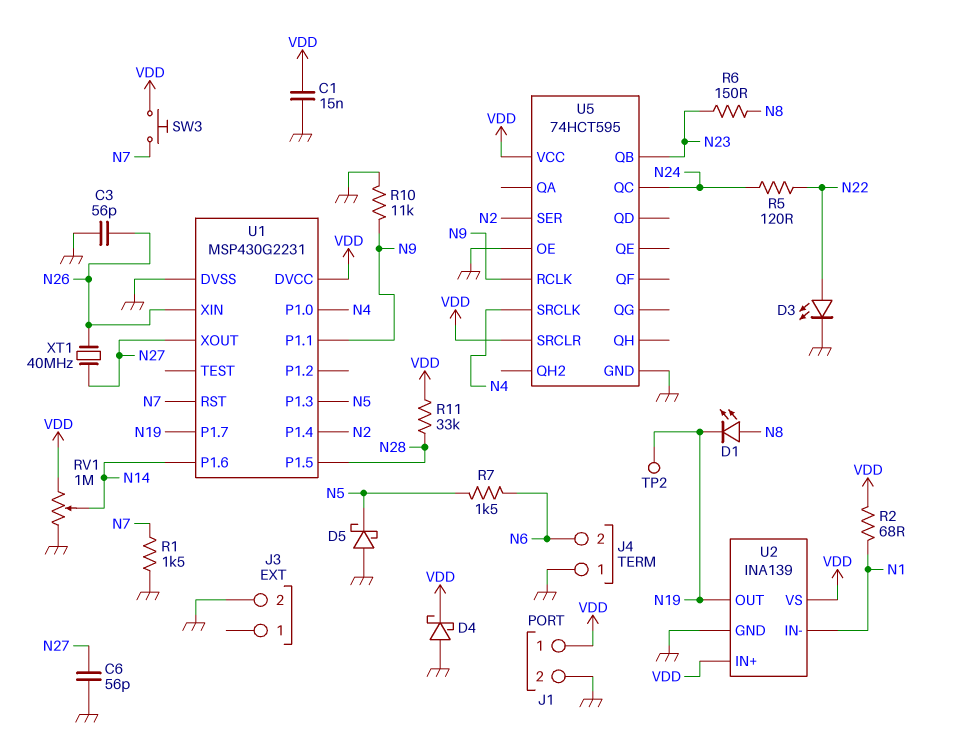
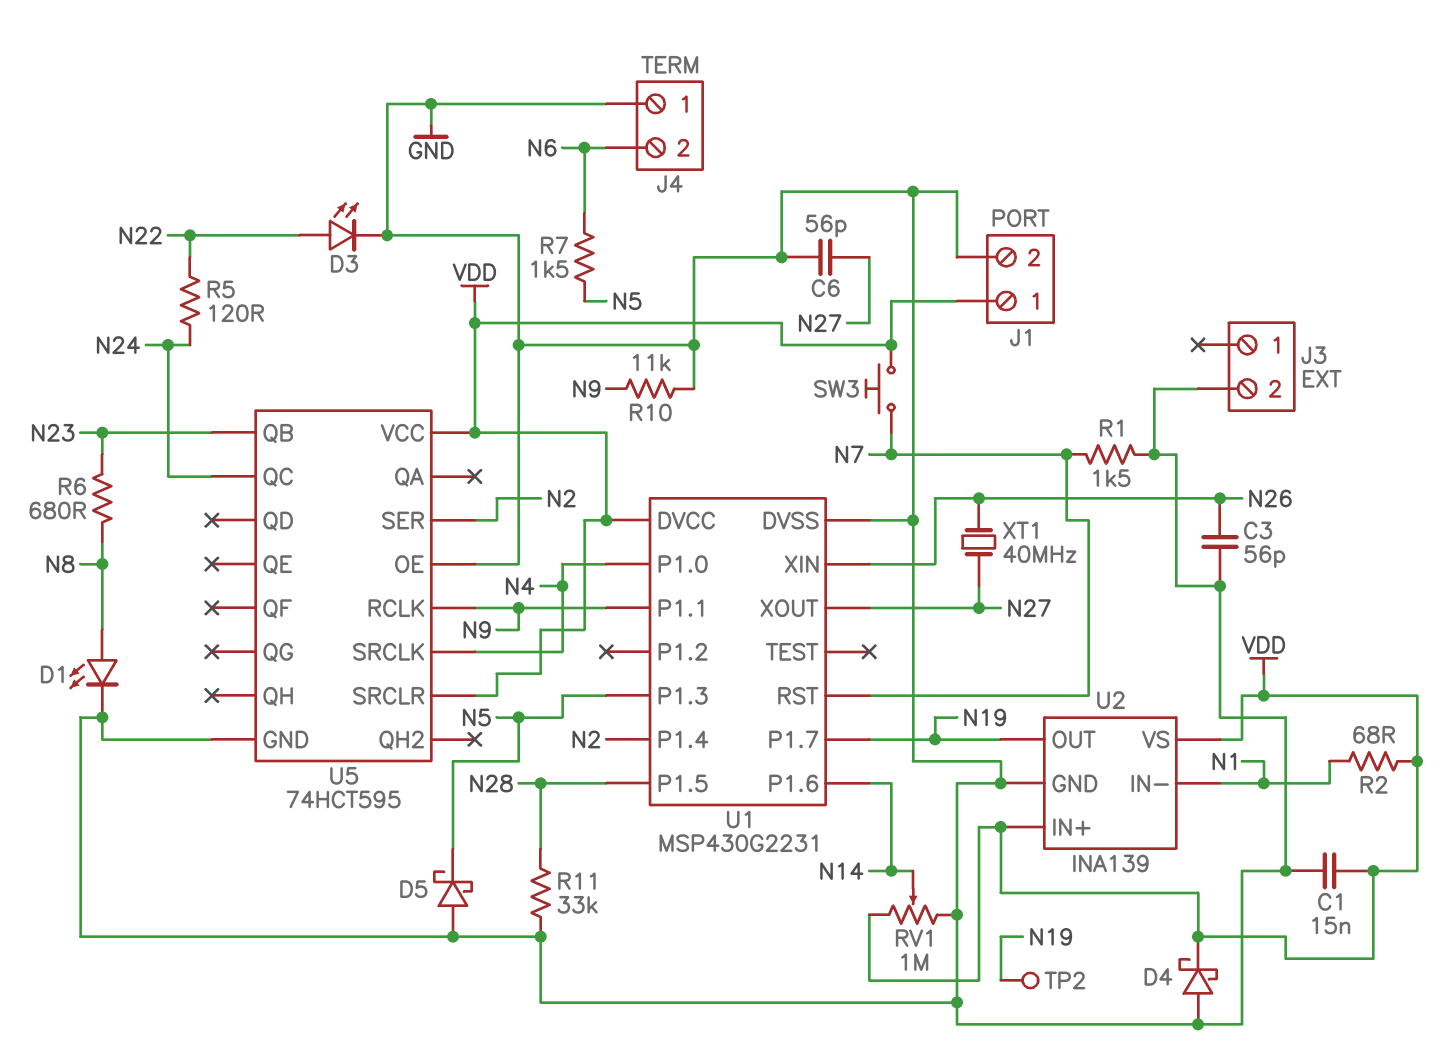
D1: LED (A N8, K N19) -> LED (A N8, K GND)
R6: 150 (N8, N23) -> 680 (N8, N23)
R11: 33k (N28, VDD) -> 33k (GND, N28)

